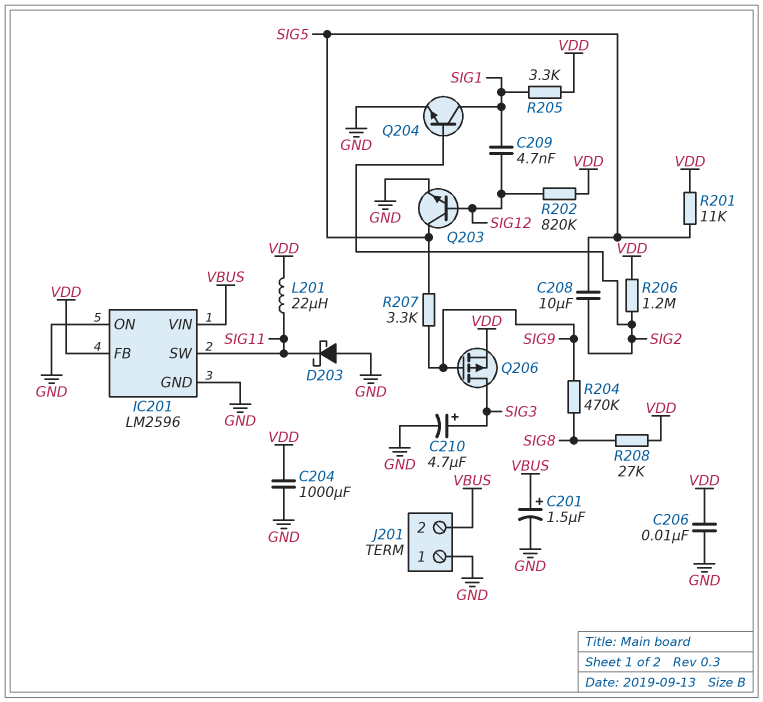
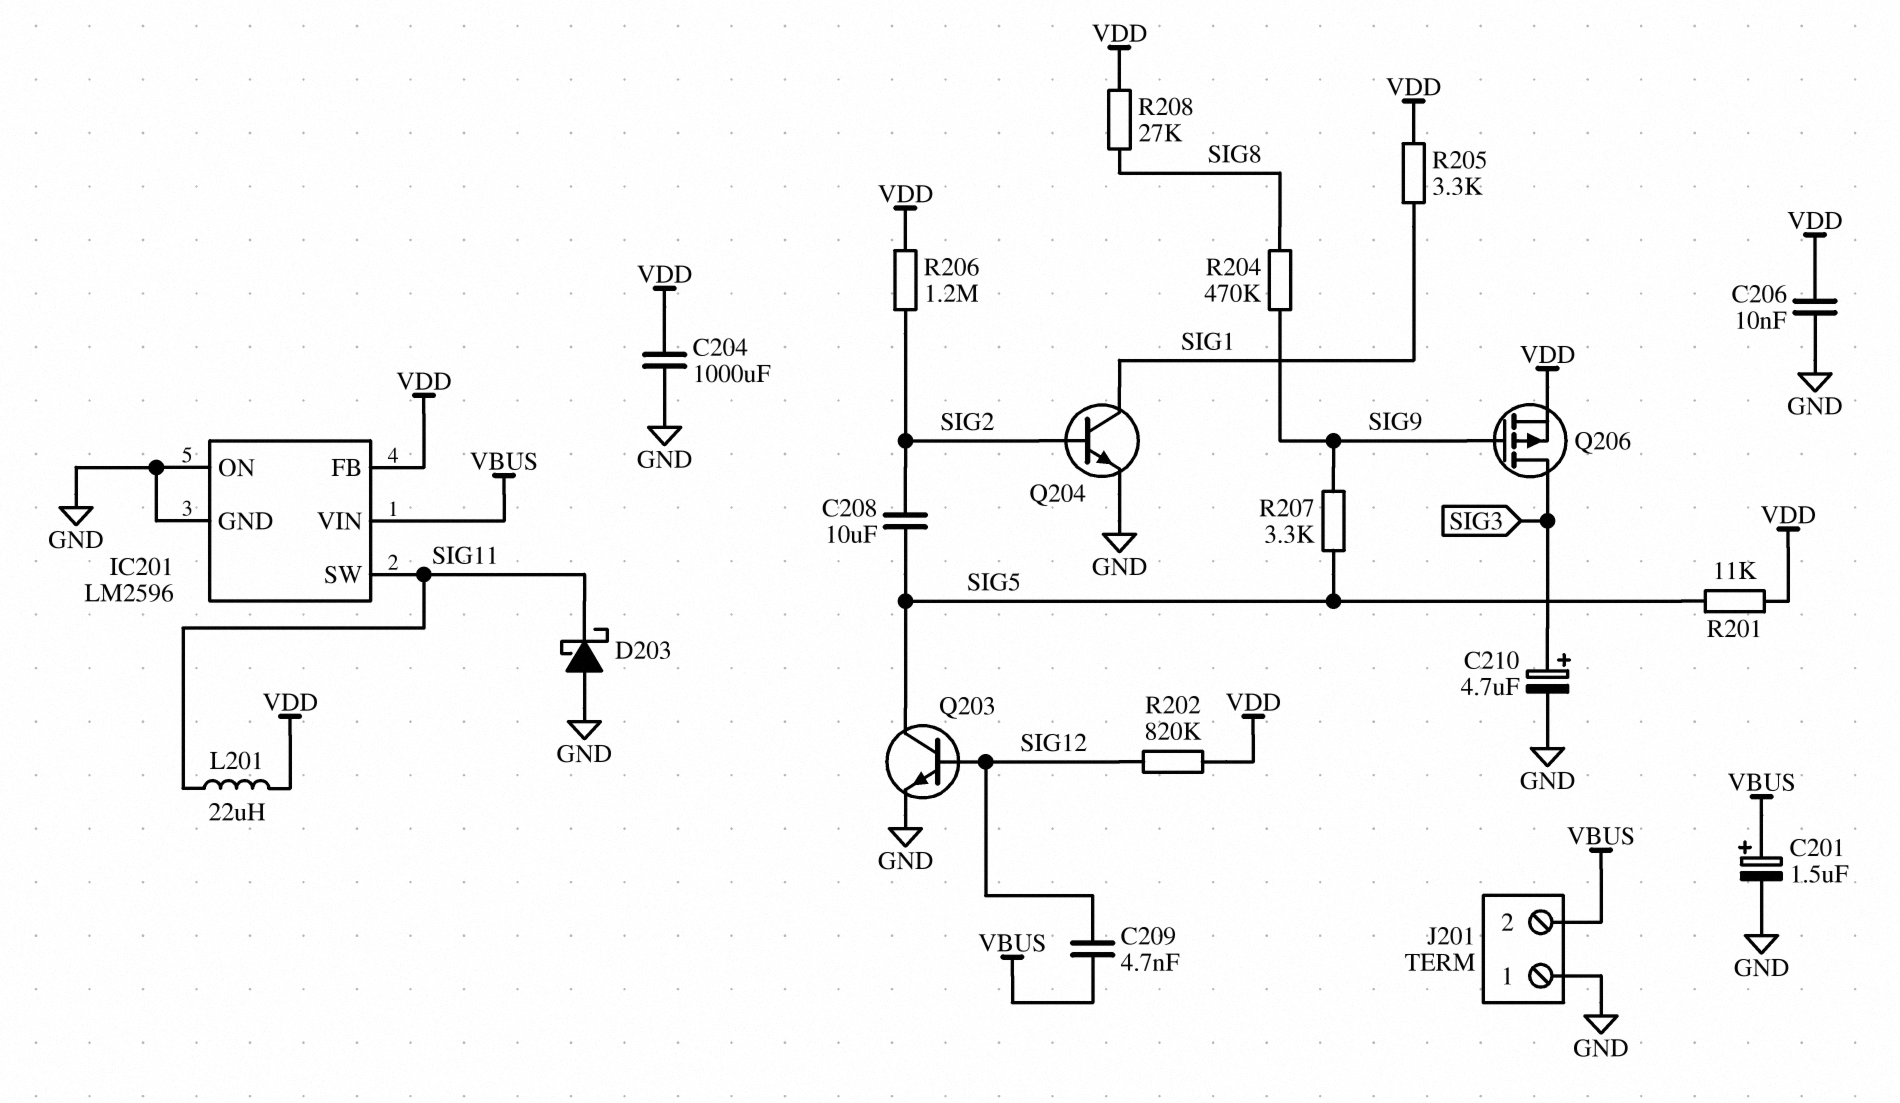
C209: 4.7nF (SIG1, SIG12) -> 4.7nF (SIG12, VBUS)

